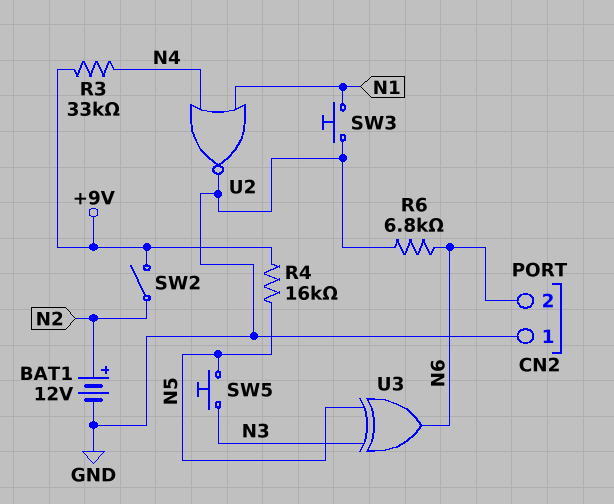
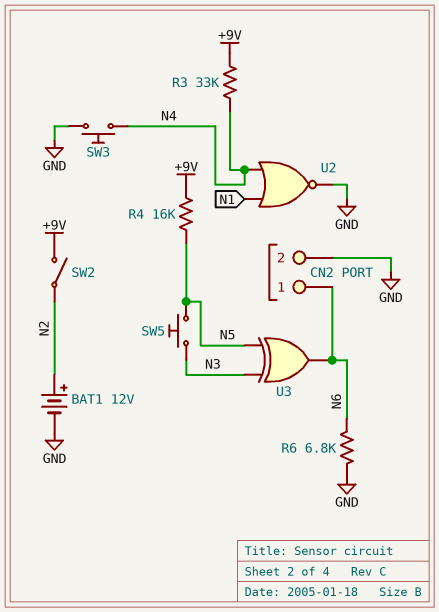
CN2 pin 1: GND -> N6
CN2 pin 2: N6 -> GND
SW3: button (GND, N1) -> button (GND, N4)

